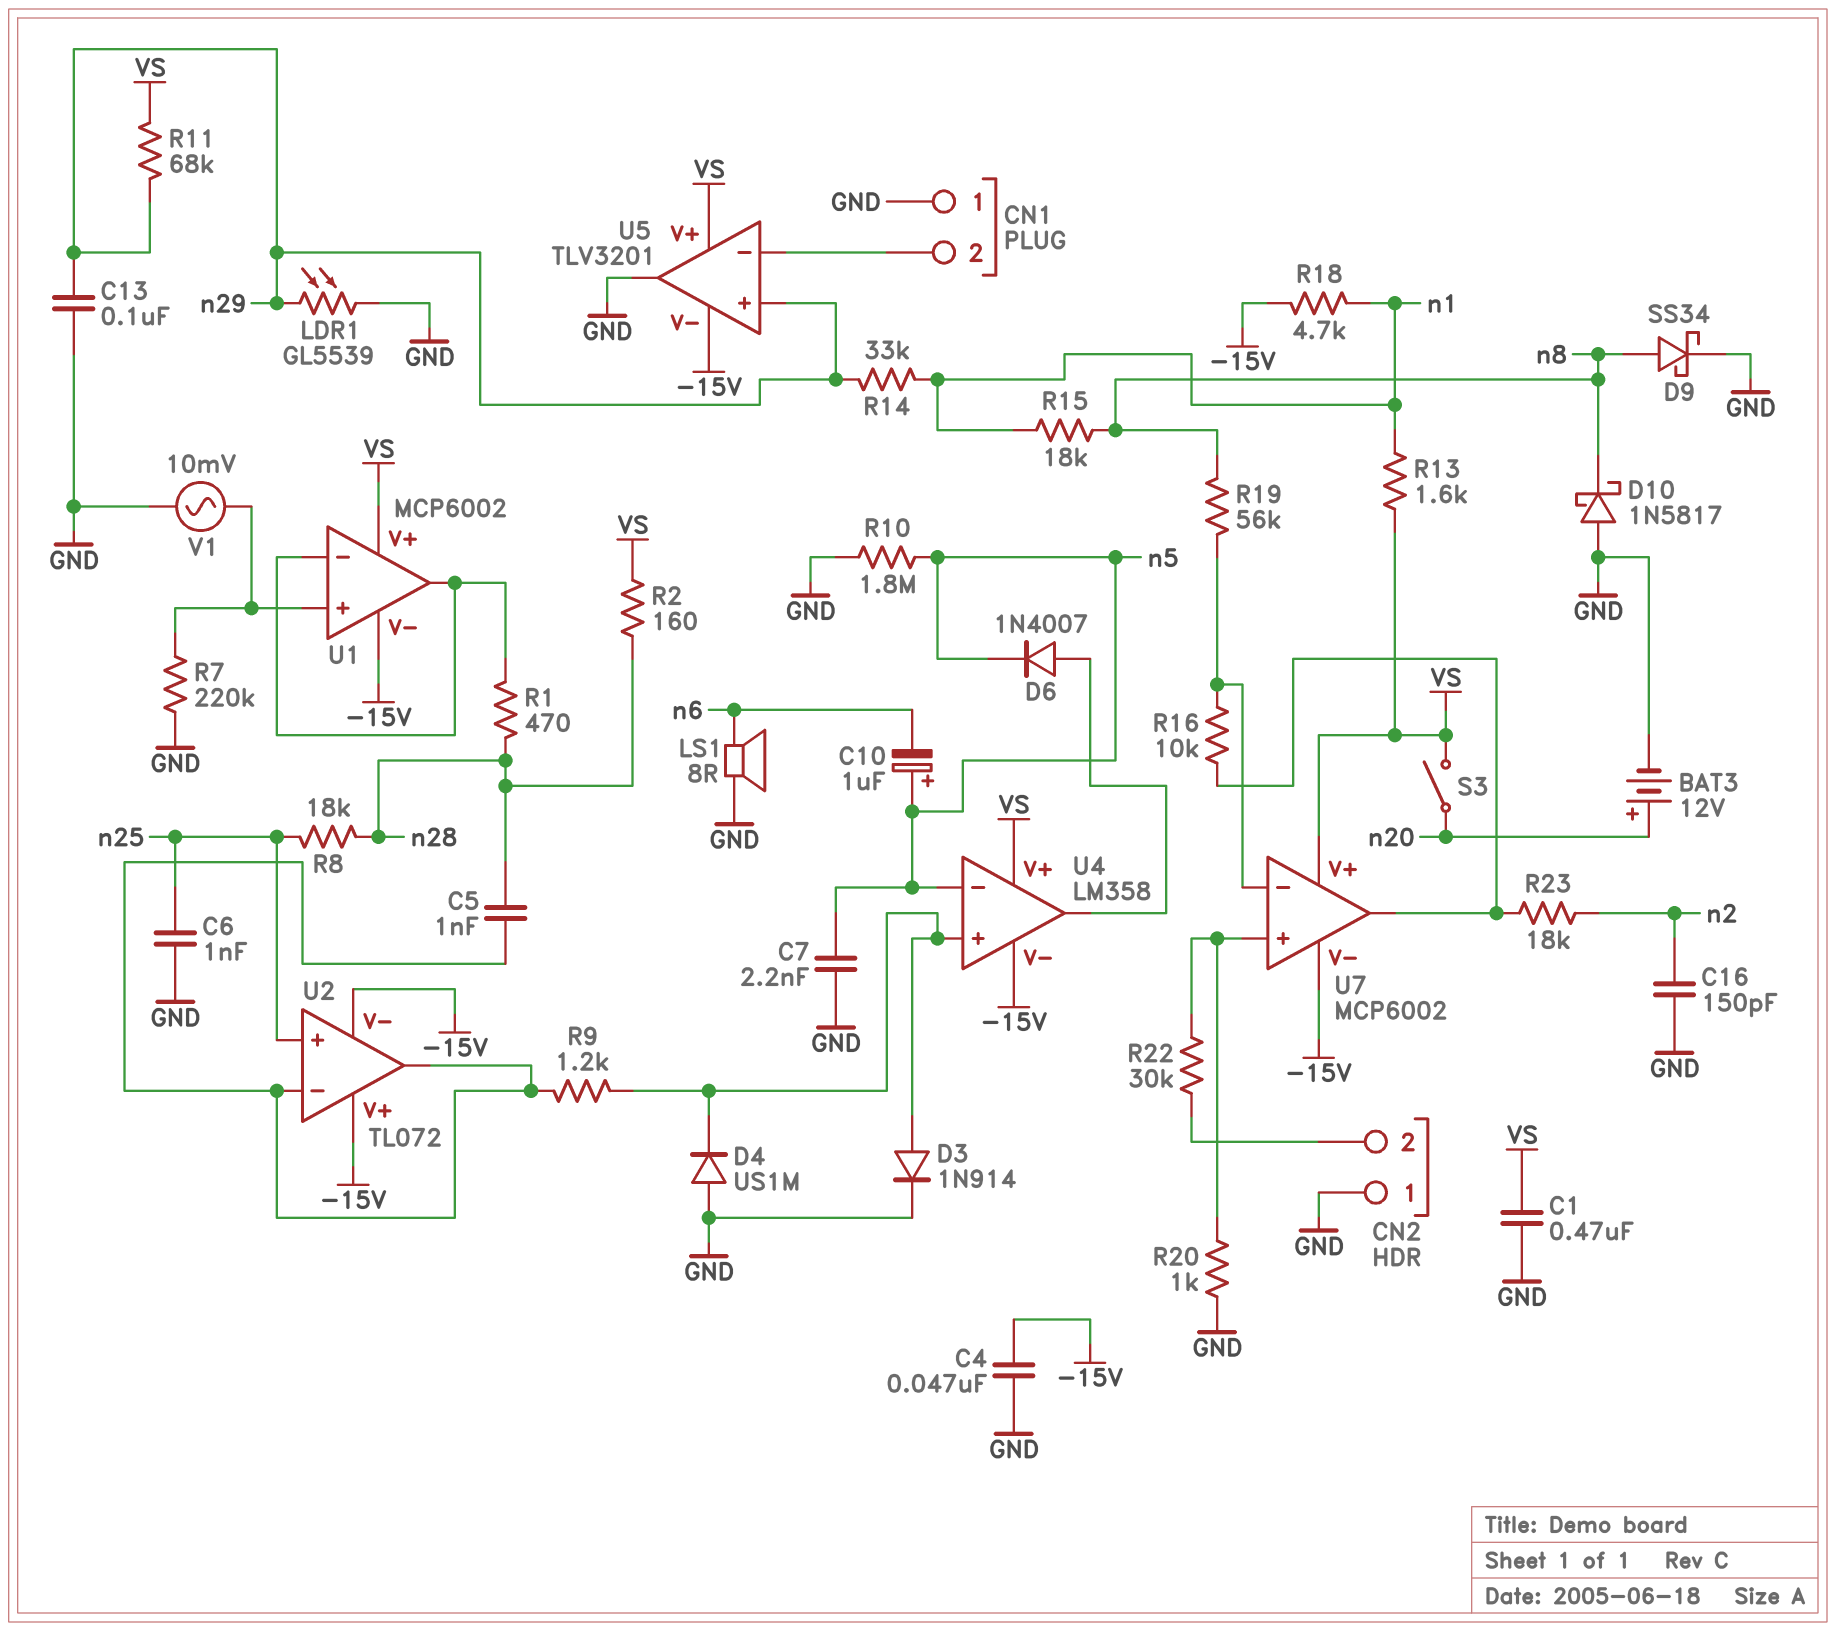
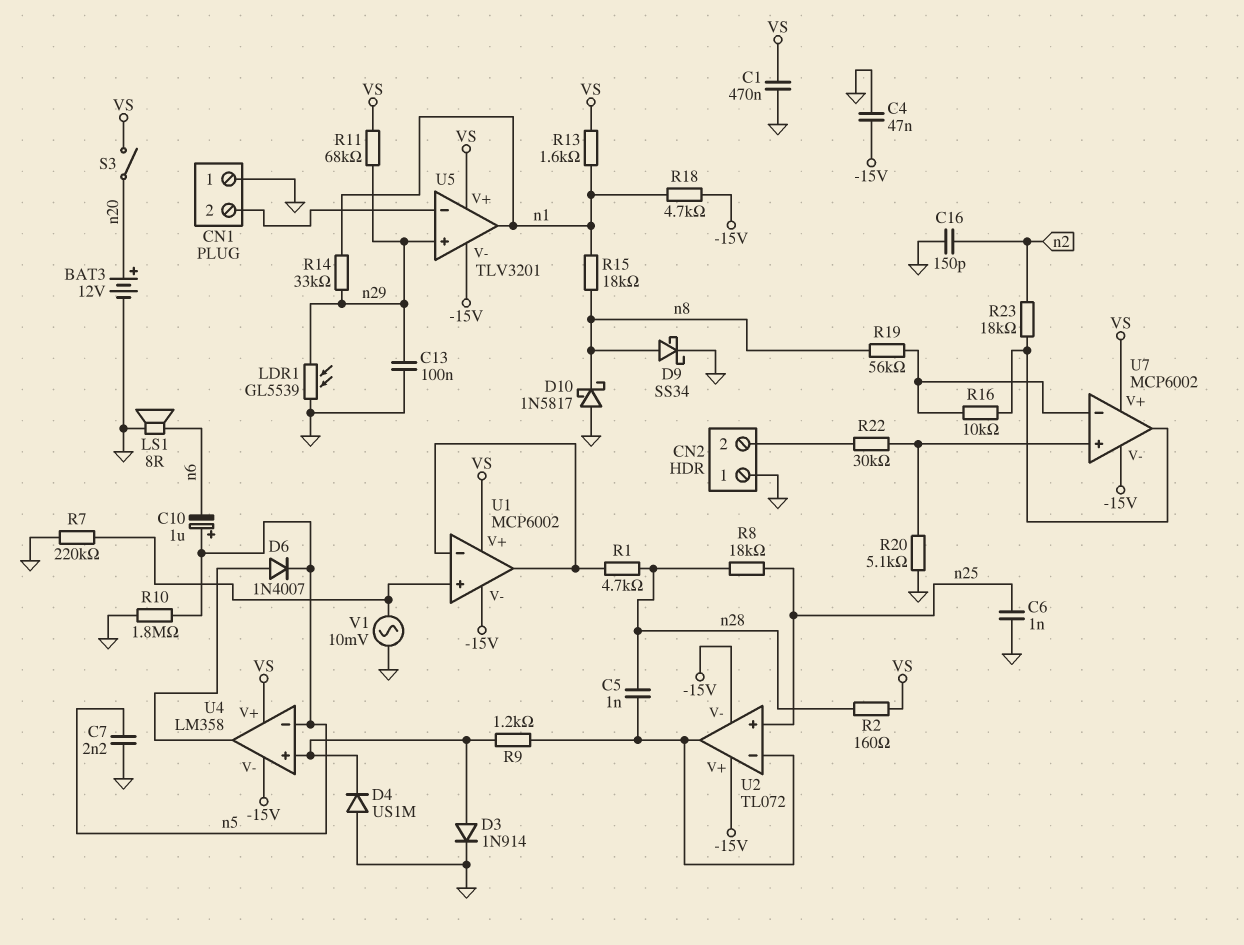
R1: 470 (U1/in-, n28) -> 4.7k (U1/in-, n28)
R20: 1k (GND, U7/in+) -> 5.1k (GND, U7/in+)
U5 pin out: GND -> n1

